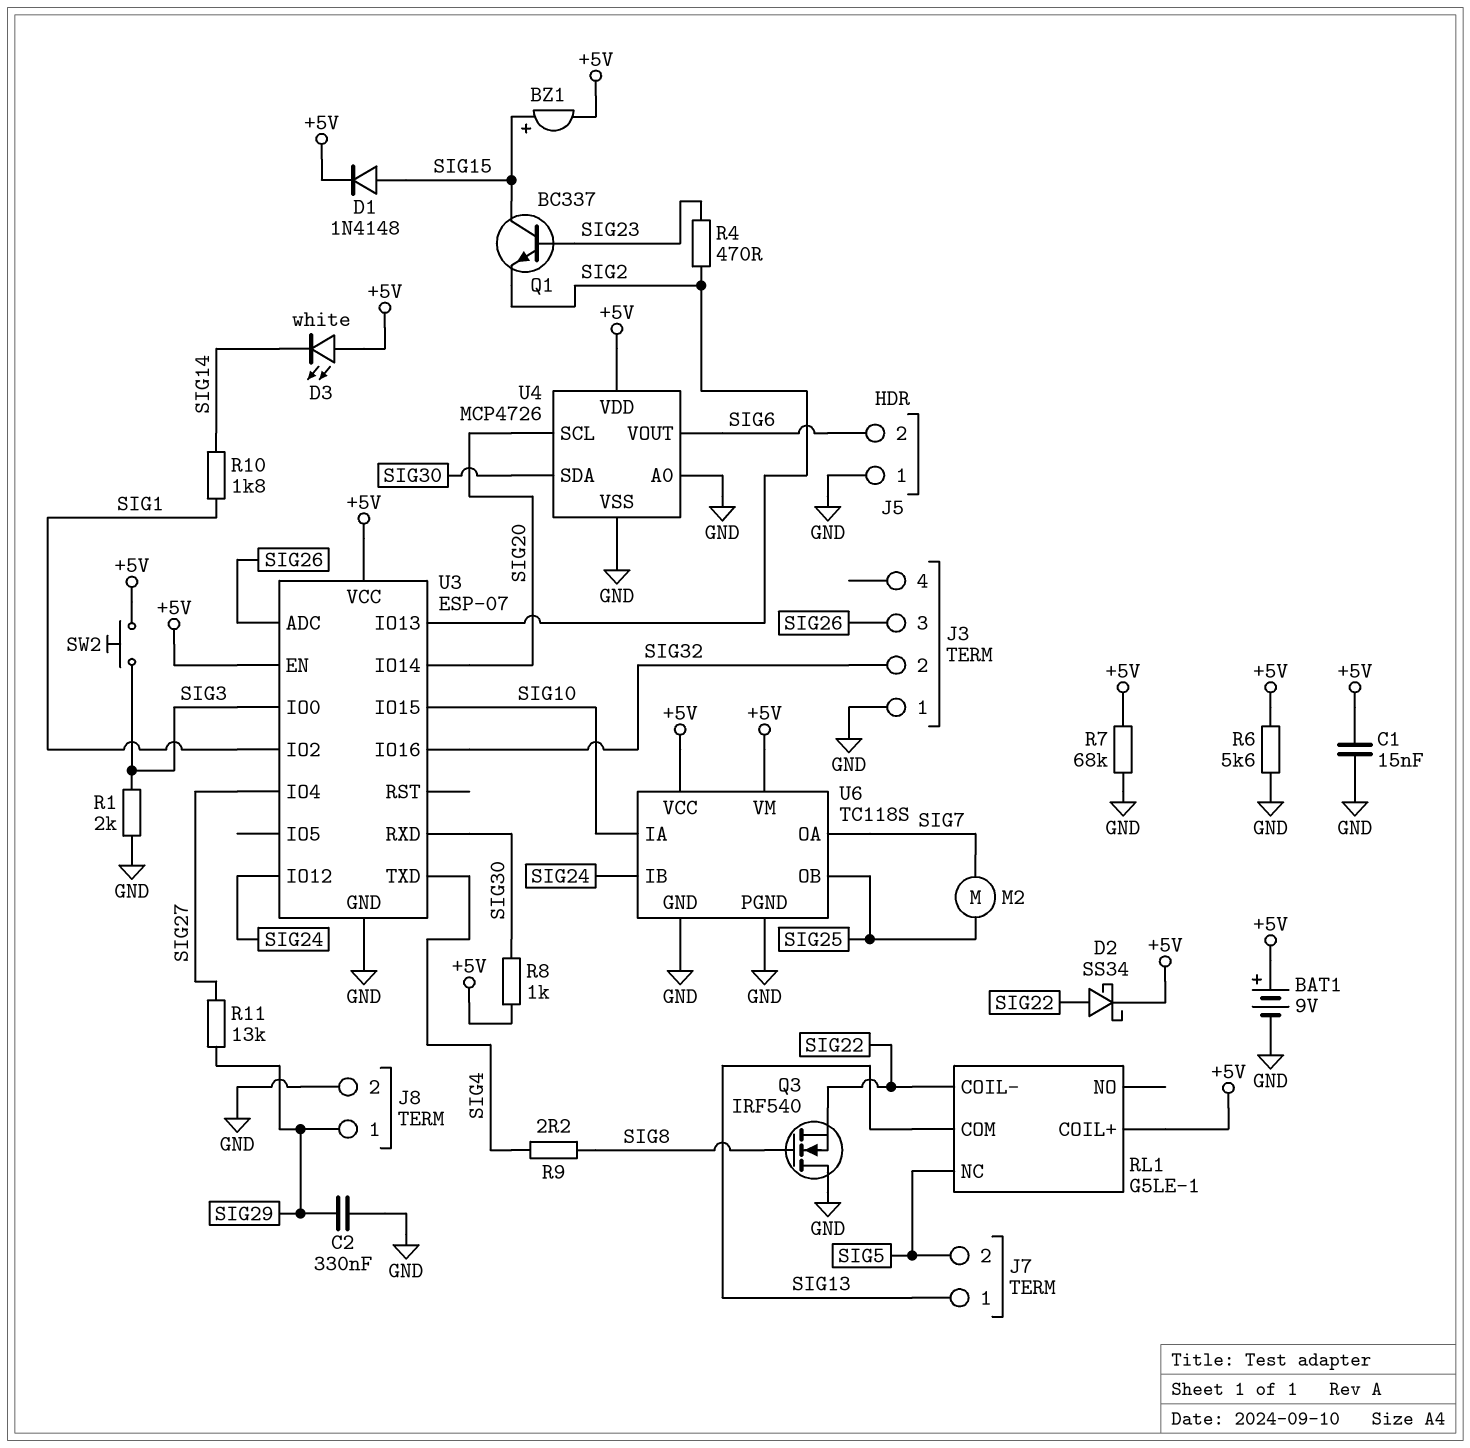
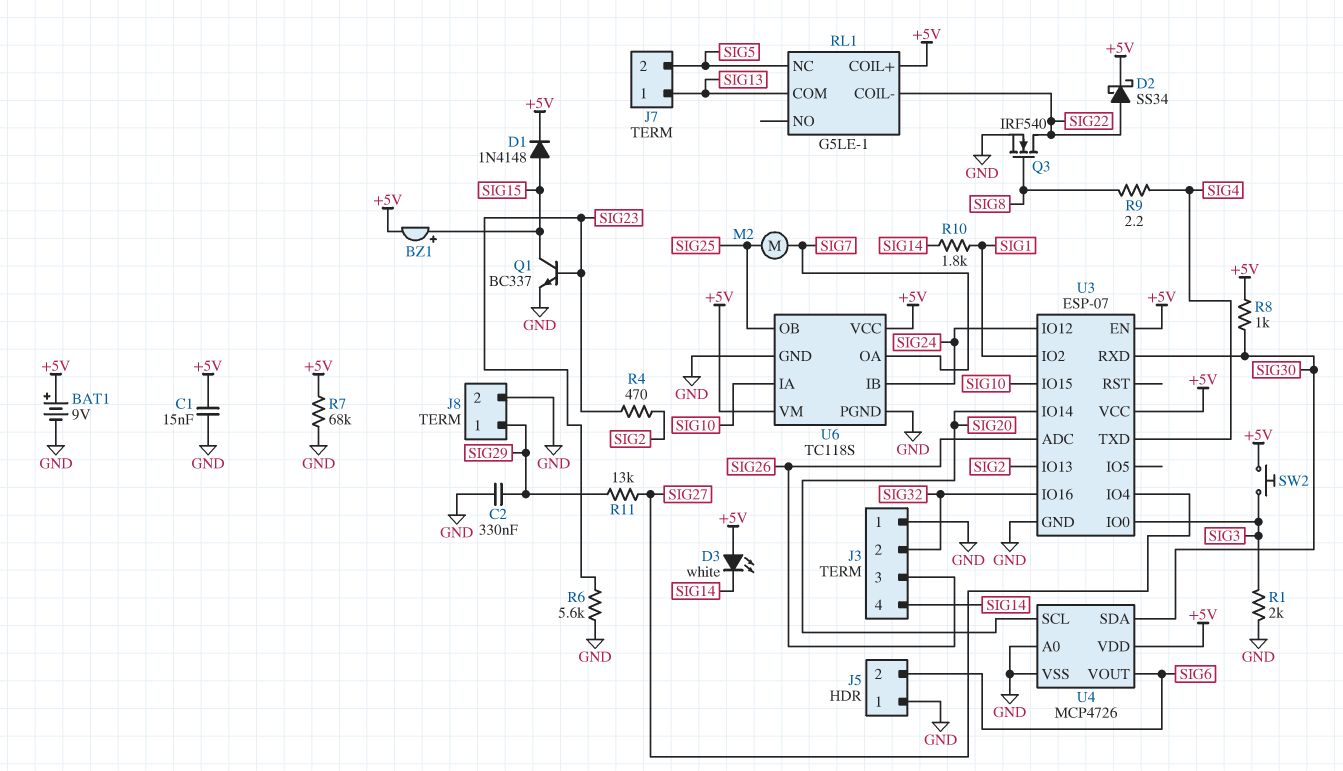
J3 pin 4: none -> SIG14
Q1: NPN BC337 (B SIG23, C SIG15, E SIG2) -> NPN BC337 (B SIG23, C SIG15, E GND)
Q3: NMOS IRF540 (G SIG8, D GND, S SIG22) -> NMOS IRF540 (G SIG8, D SIG22, S GND)
R6: 5.6k (+5V, GND) -> 5.6k (GND, SIG23)

